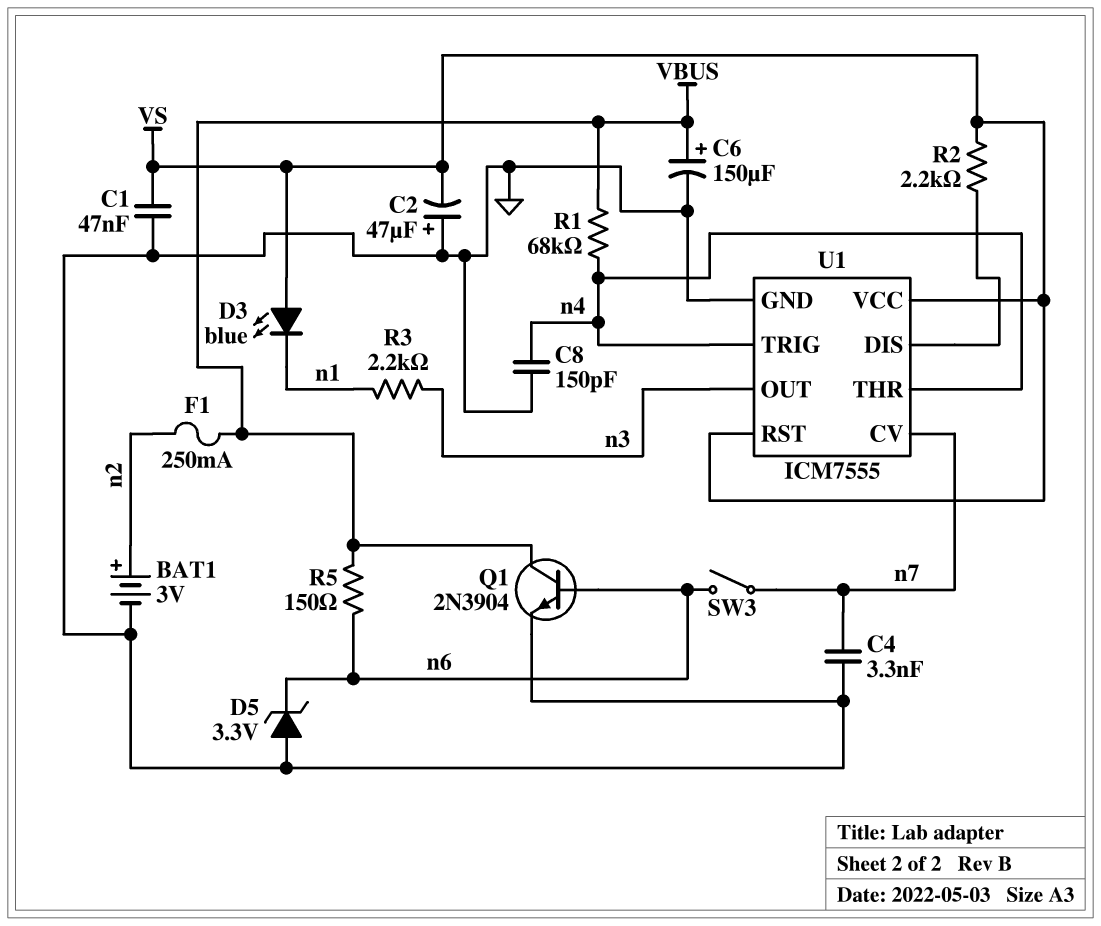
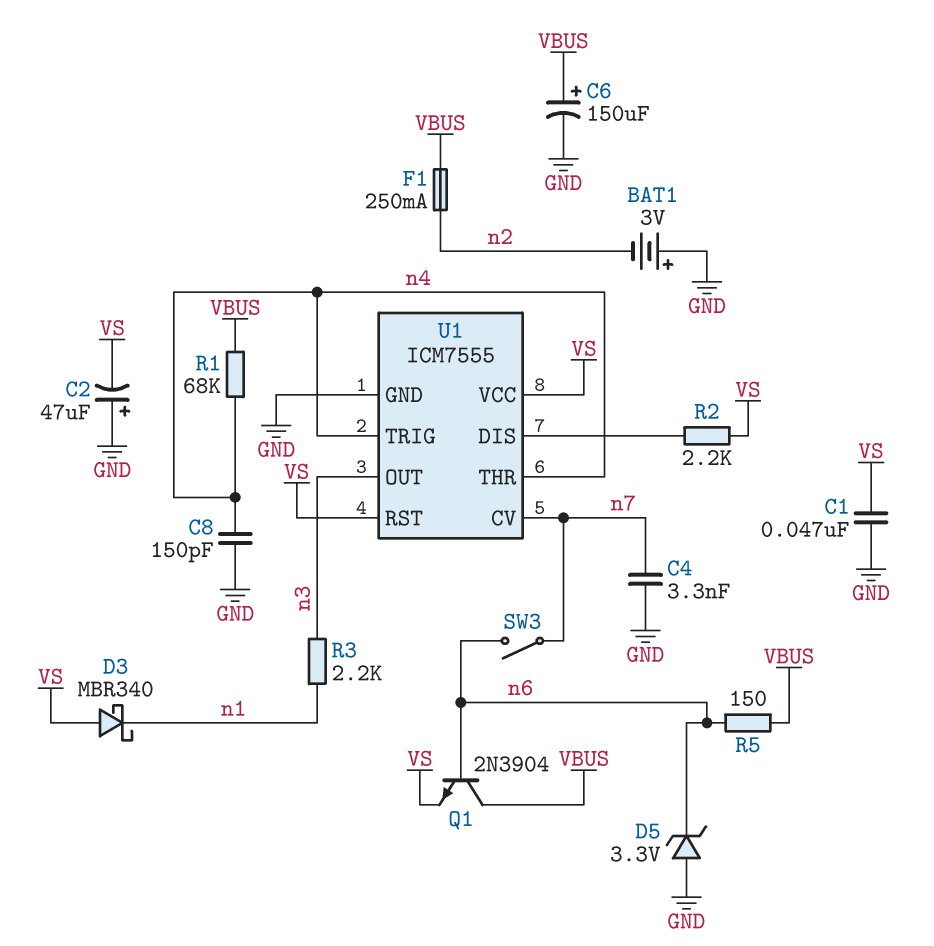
BAT1: 3V (plus n2, minus GND) -> 3V (plus GND, minus n2)
D3: LED blue (A VS, K n1) -> schottky MBR340 (A VS, K n1)
Q1: NPN 2N3904 (B n6, C VBUS, E GND) -> NPN 2N3904 (B n6, C VBUS, E VS)

